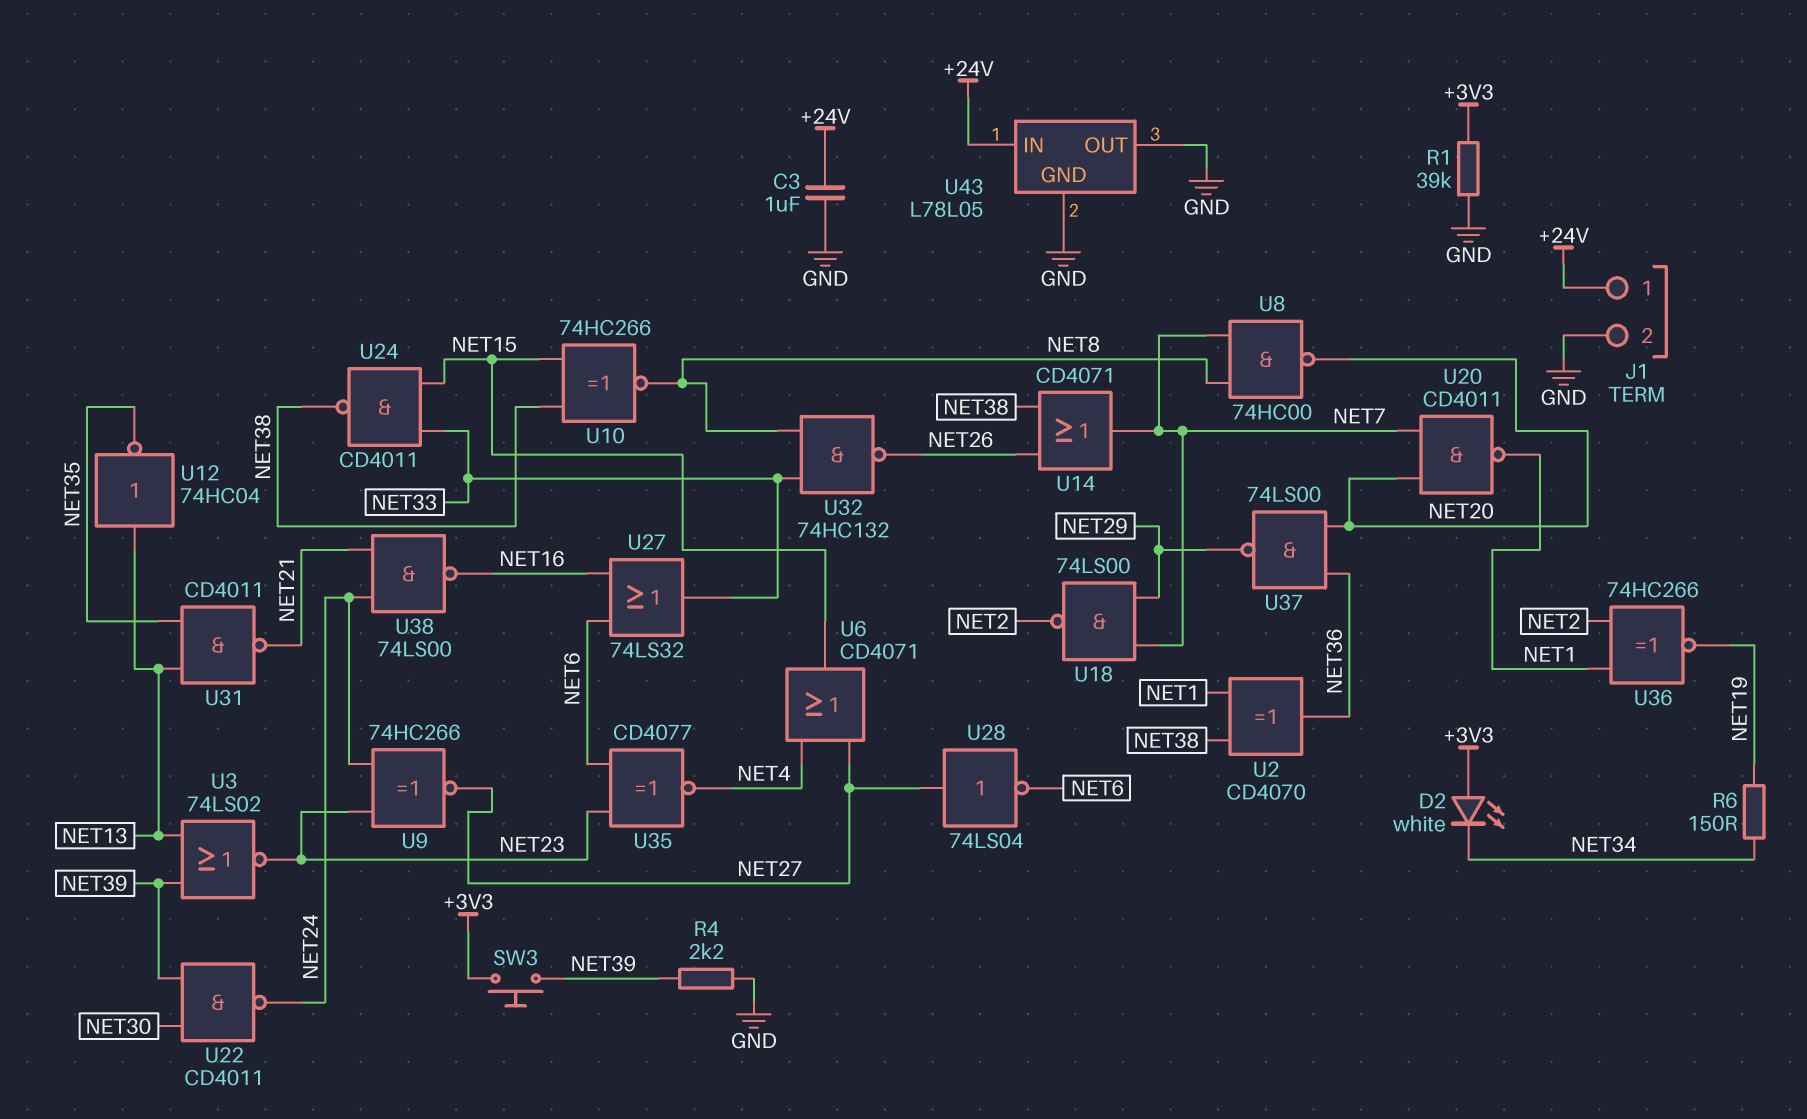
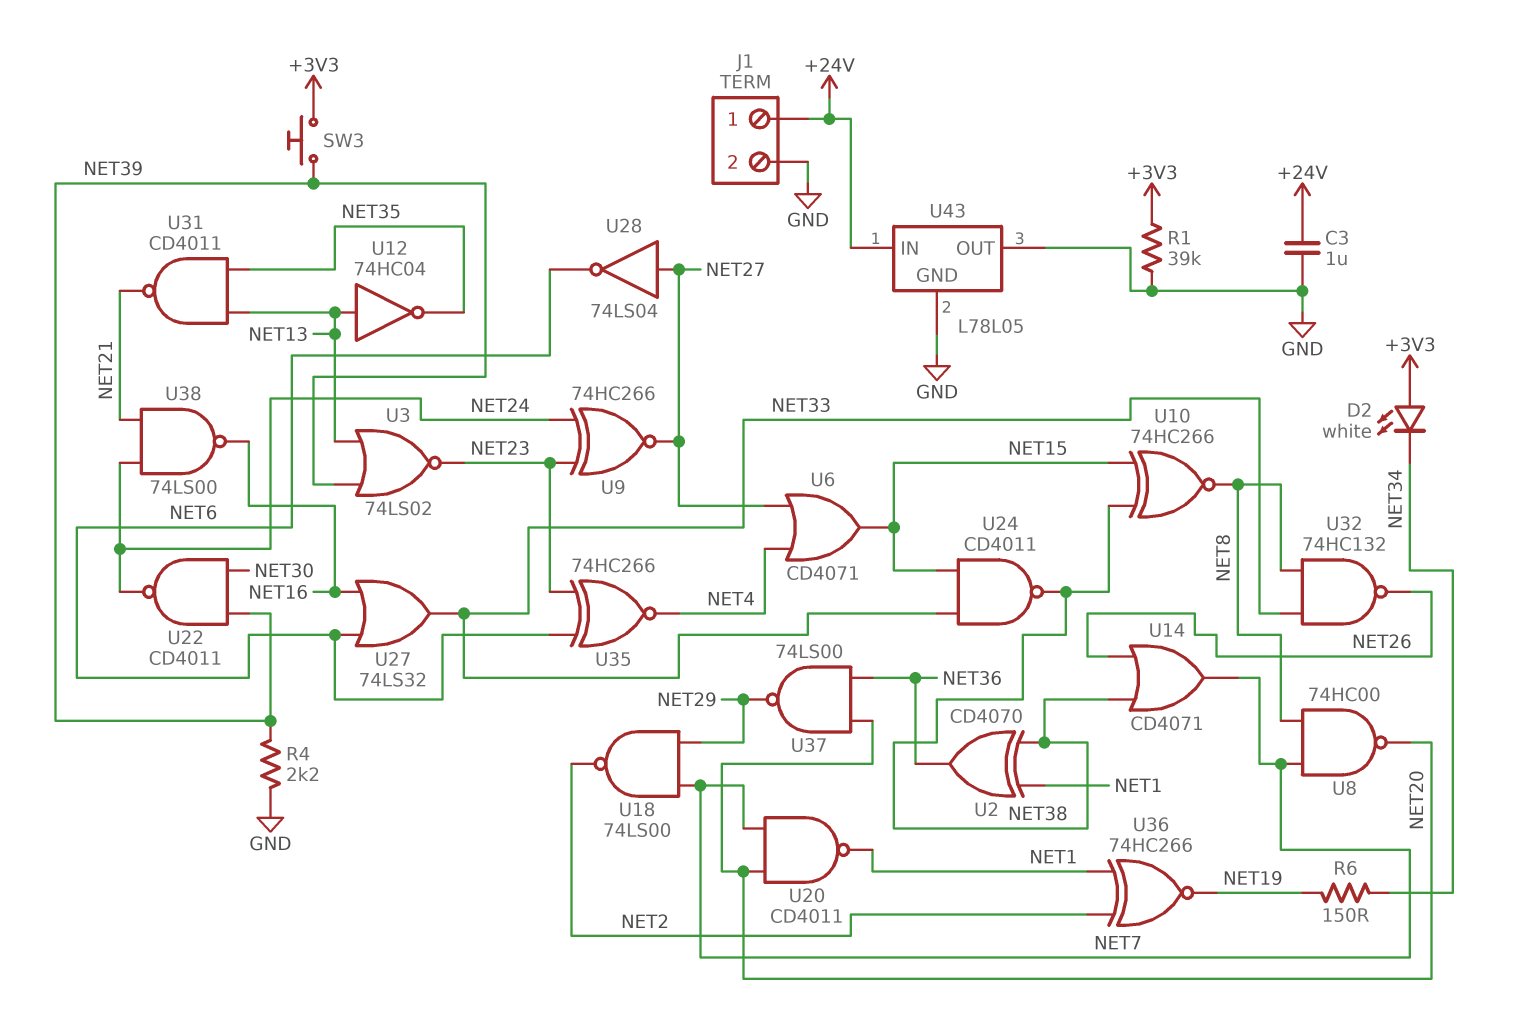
U35: XNOR CD4077 (in NET6, in NET23, out NET4) -> XNOR 74HC266 (in NET6, in NET23, out NET4)

